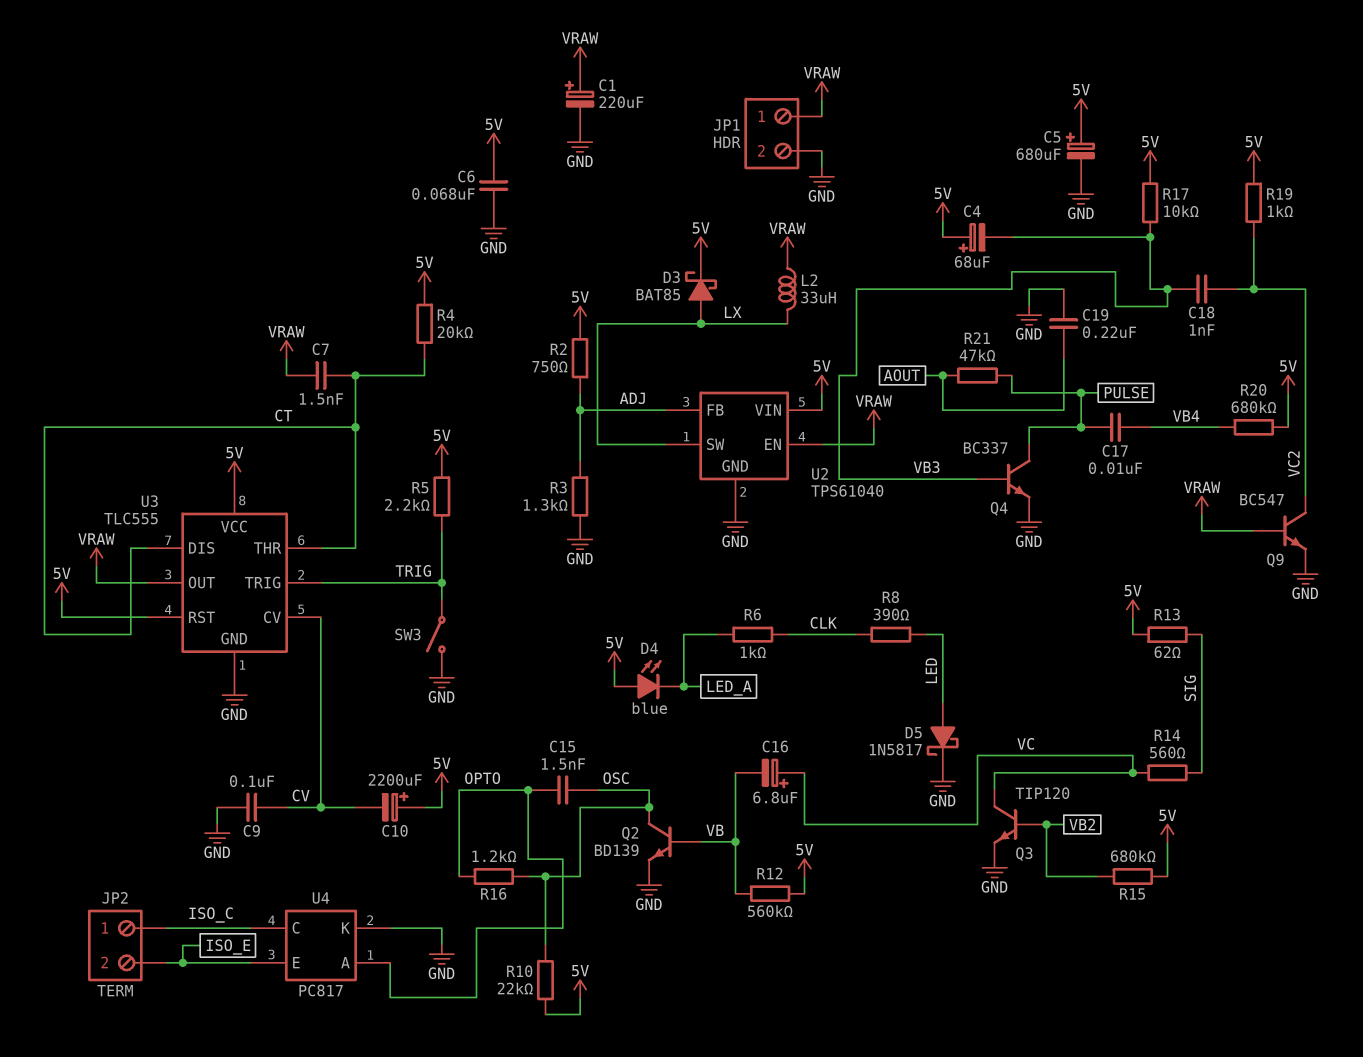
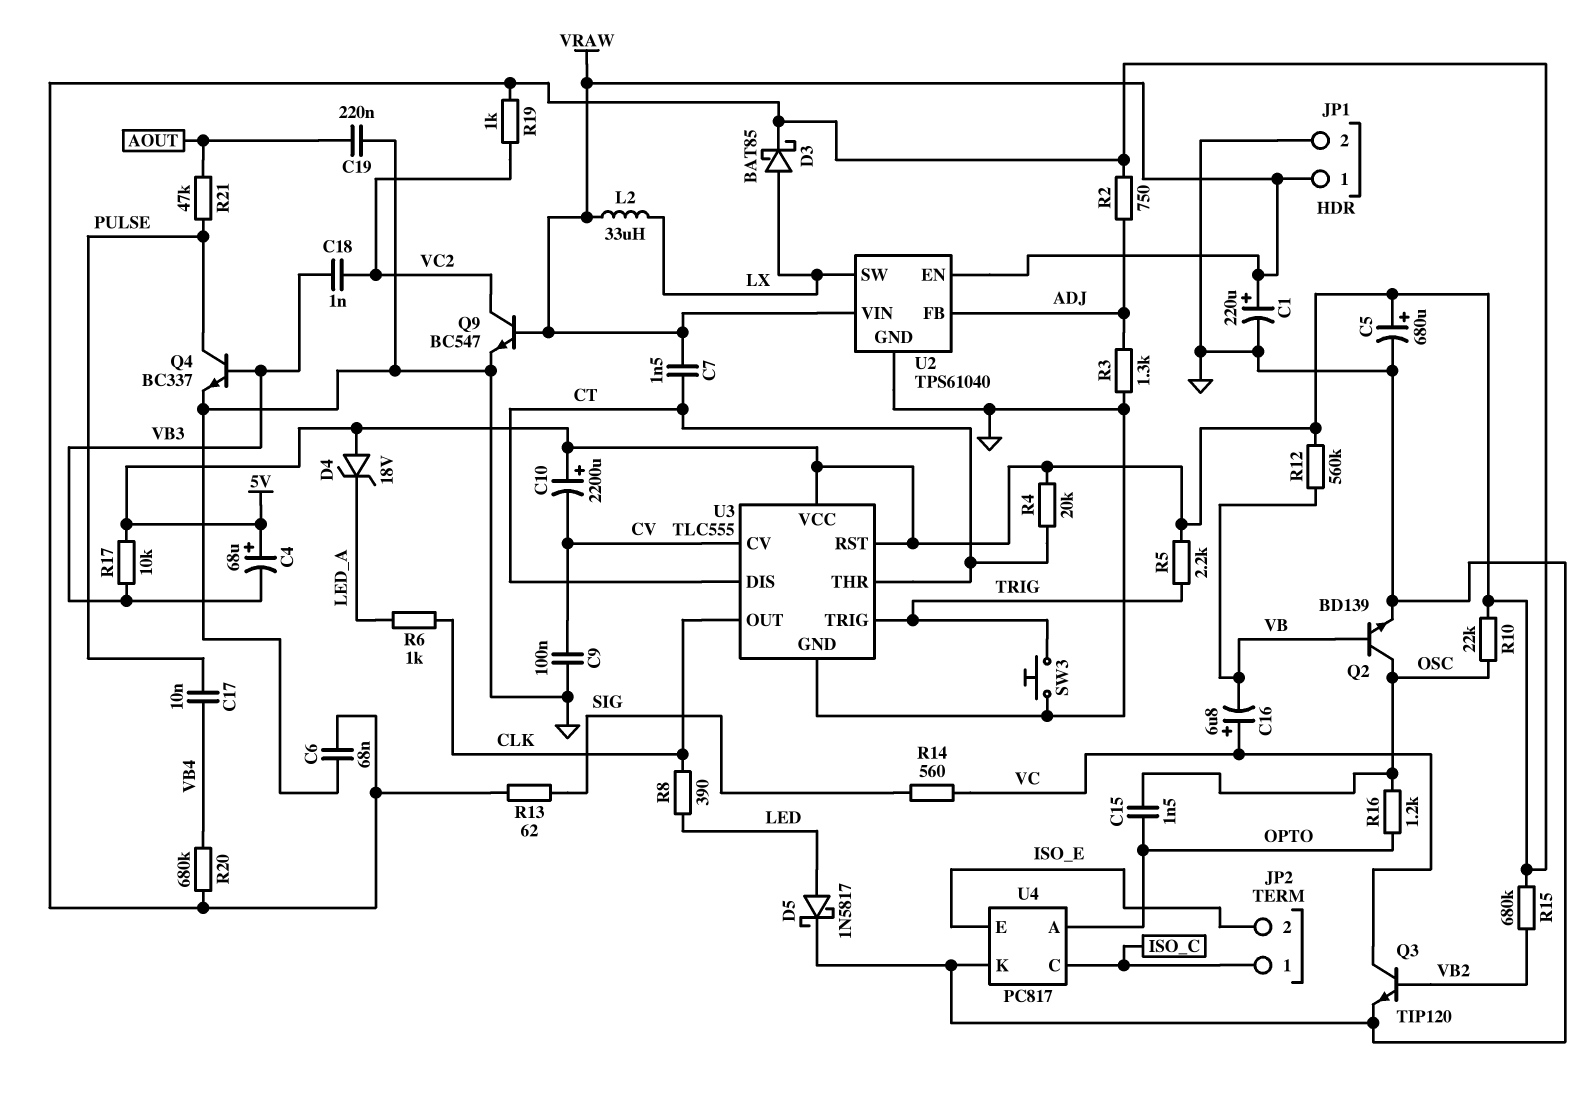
D4: LED blue (A 5V, K LED_A) -> zener 18V (A 5V, K LED_A)
SW3: switch (GND, TRIG) -> button (GND, TRIG)
U2 pin VIN: 5V -> VRAW
U3 pin OUT: VRAW -> CLK

